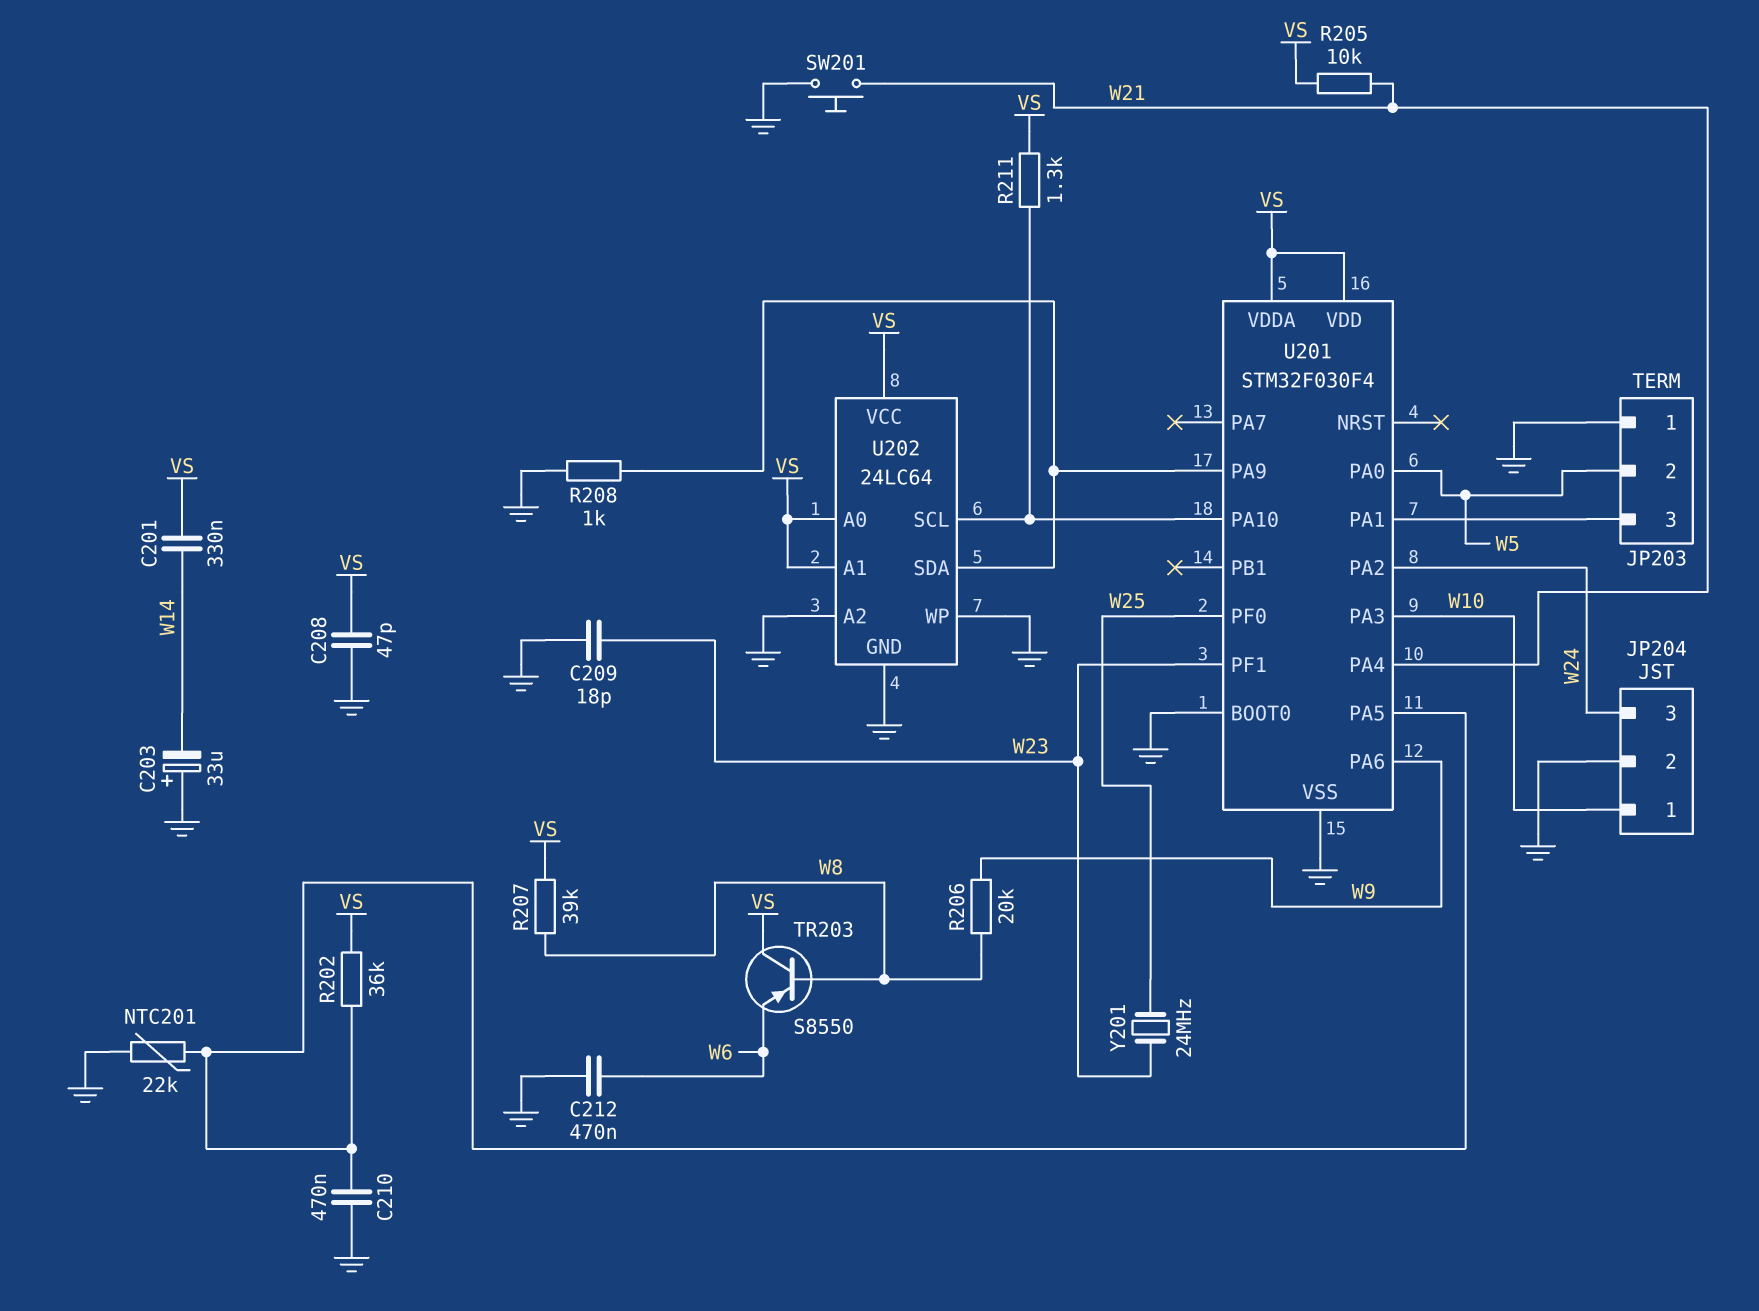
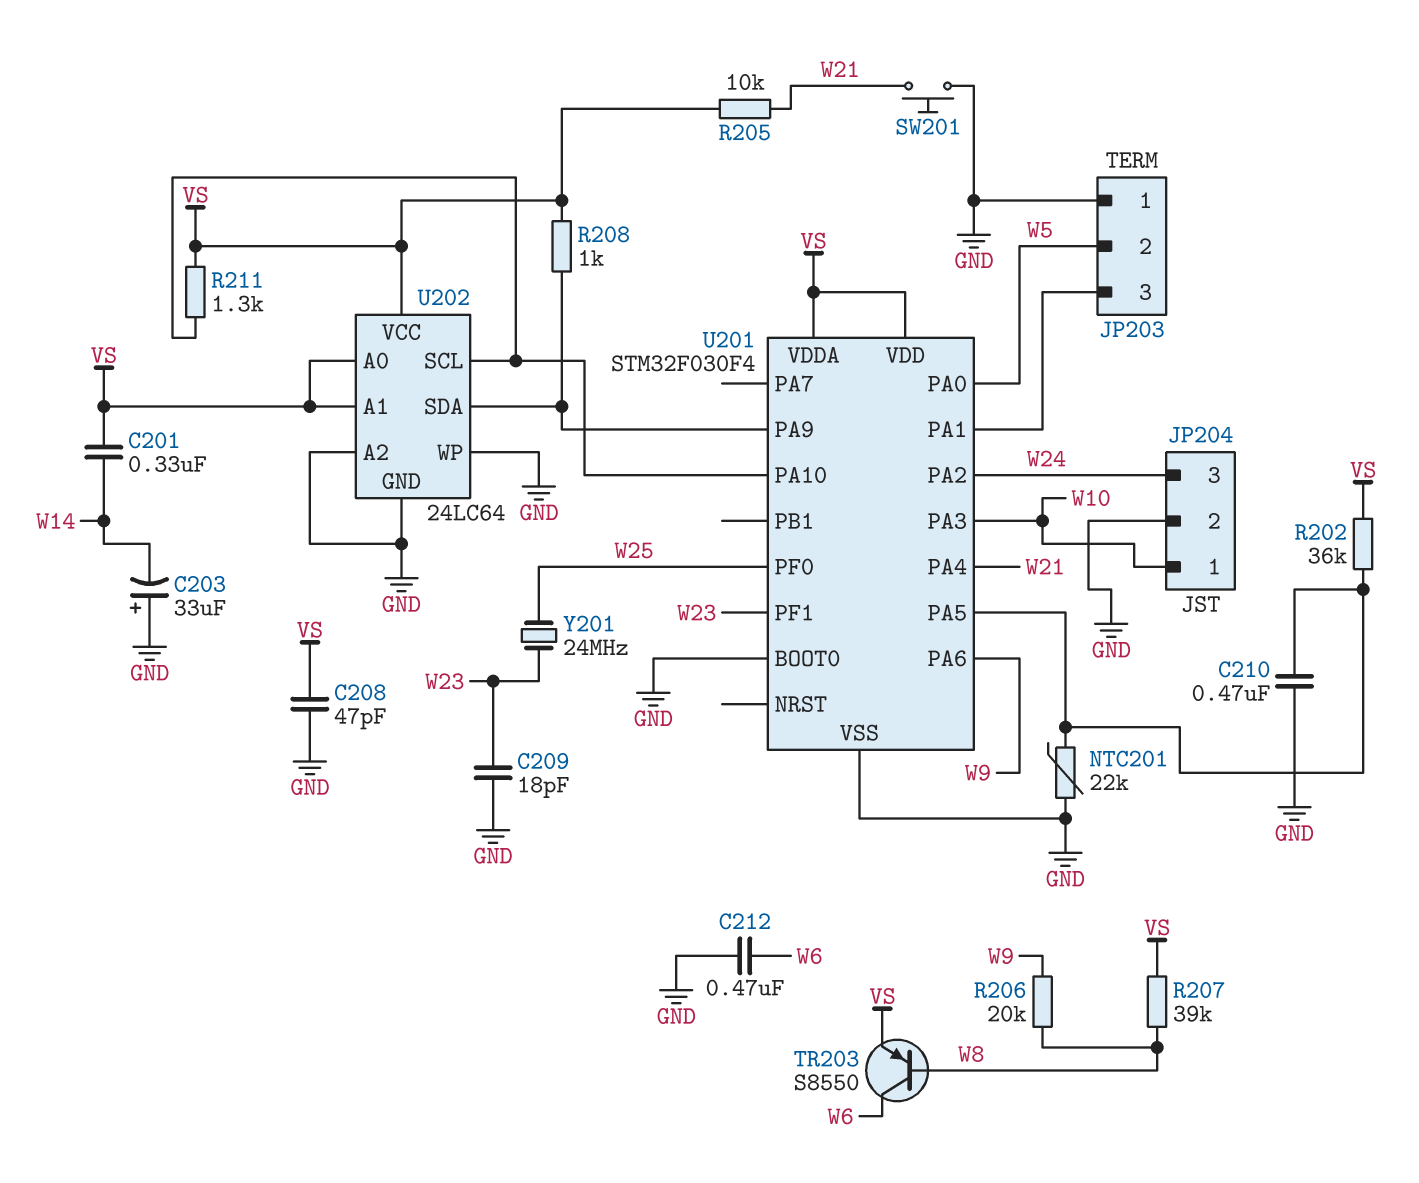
R208: 1k (GND, U201/PA9) -> 1k (U201/PA9, VS)
TR203: PNP S8550 (B W8, C VS, E W6) -> PNP S8550 (B W8, C W6, E VS)

